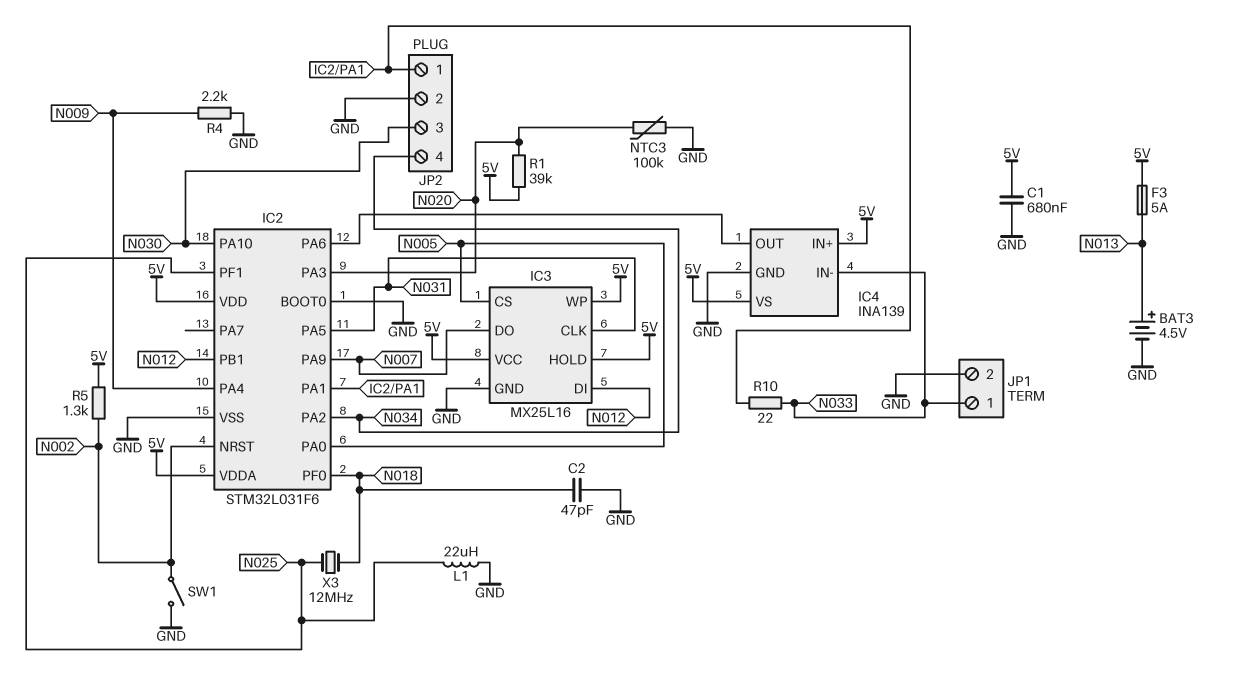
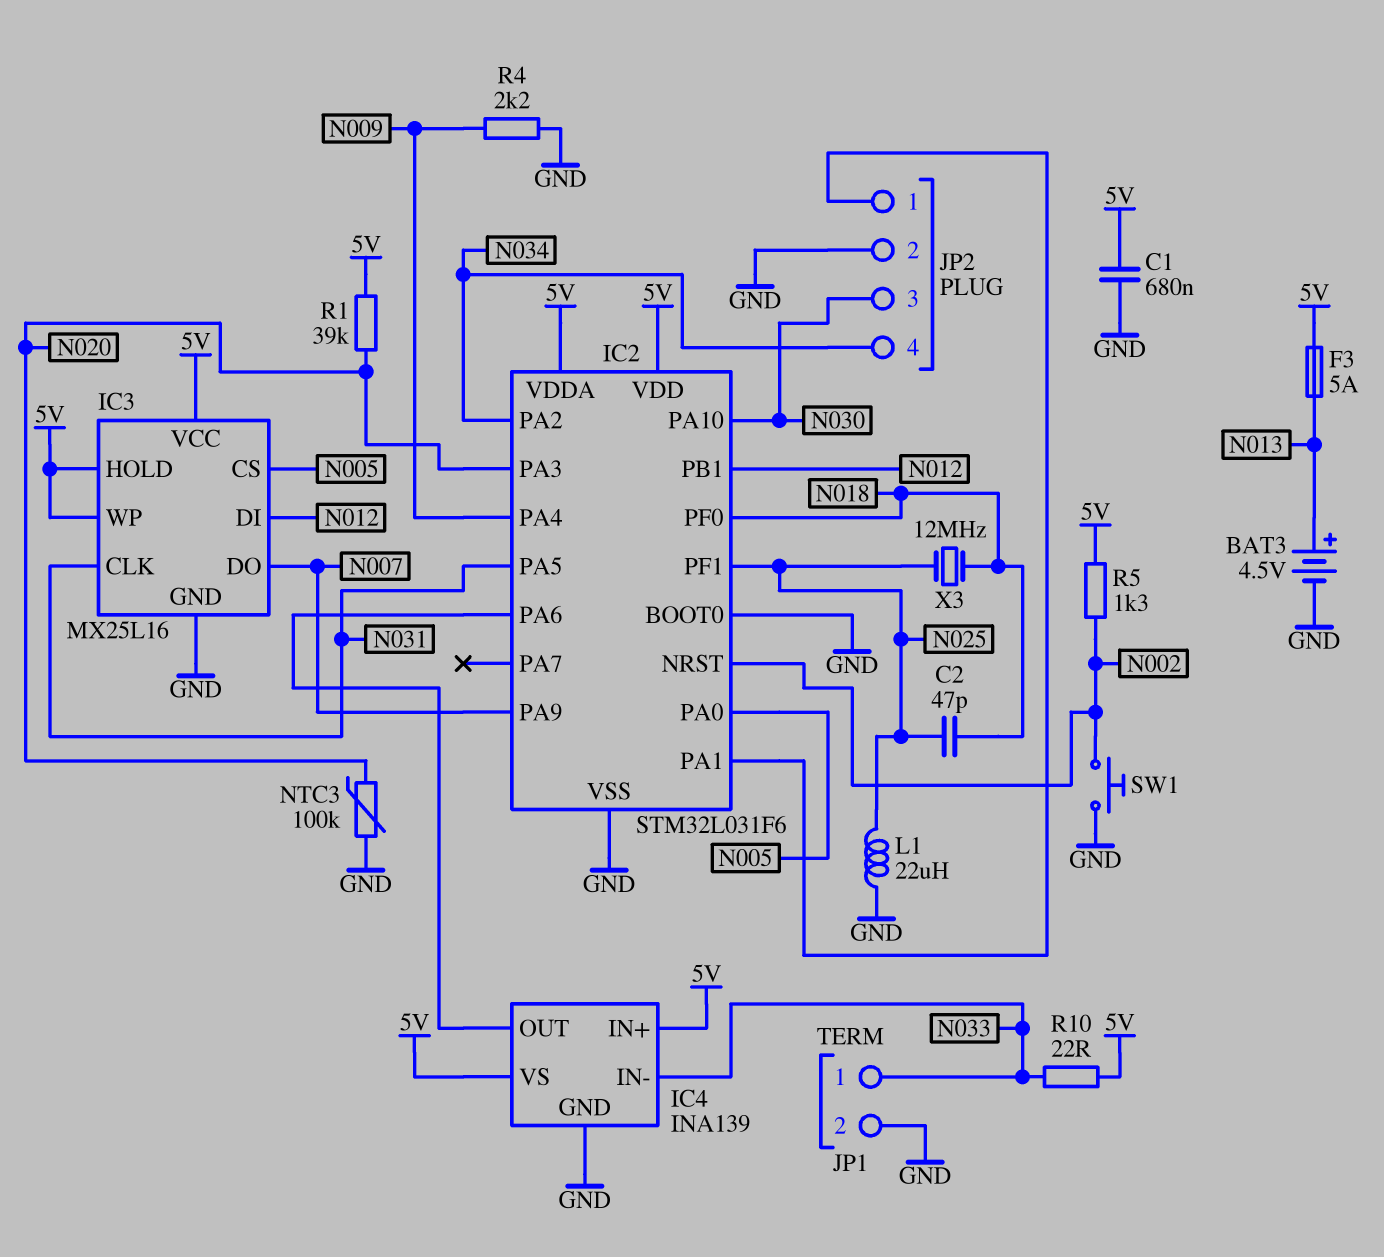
C2: 47pF (GND, N018) -> 47pF (N018, N025)
R10: 22 (IC2/PA1, N033) -> 22 (5V, N033)
SW1: switch (GND, N002) -> button (GND, N002)

